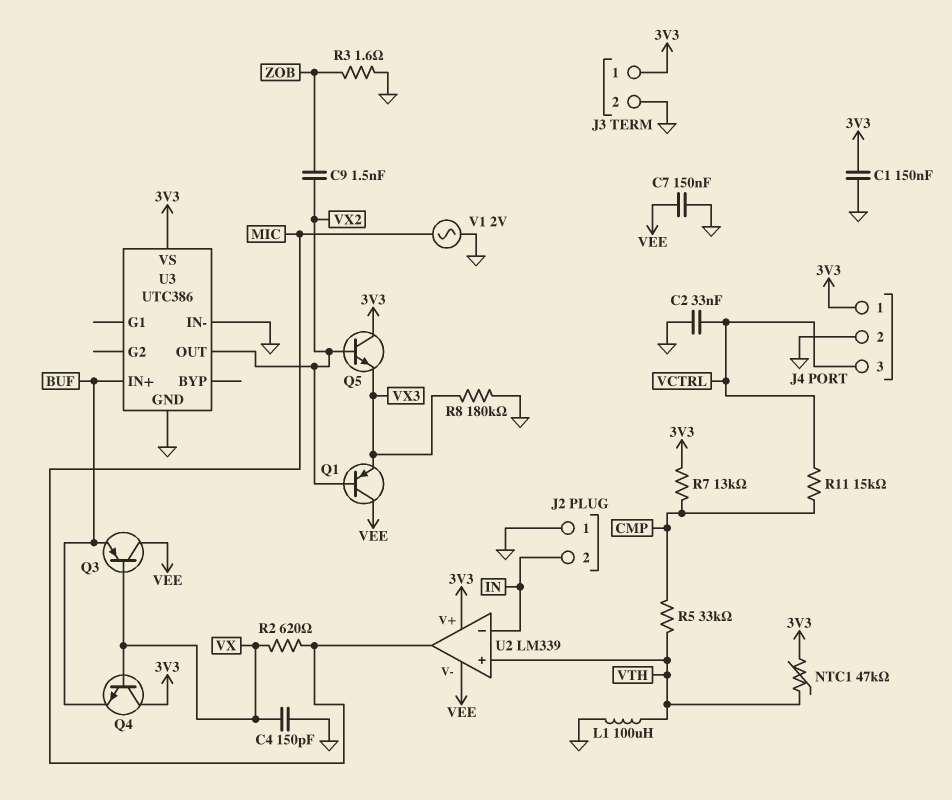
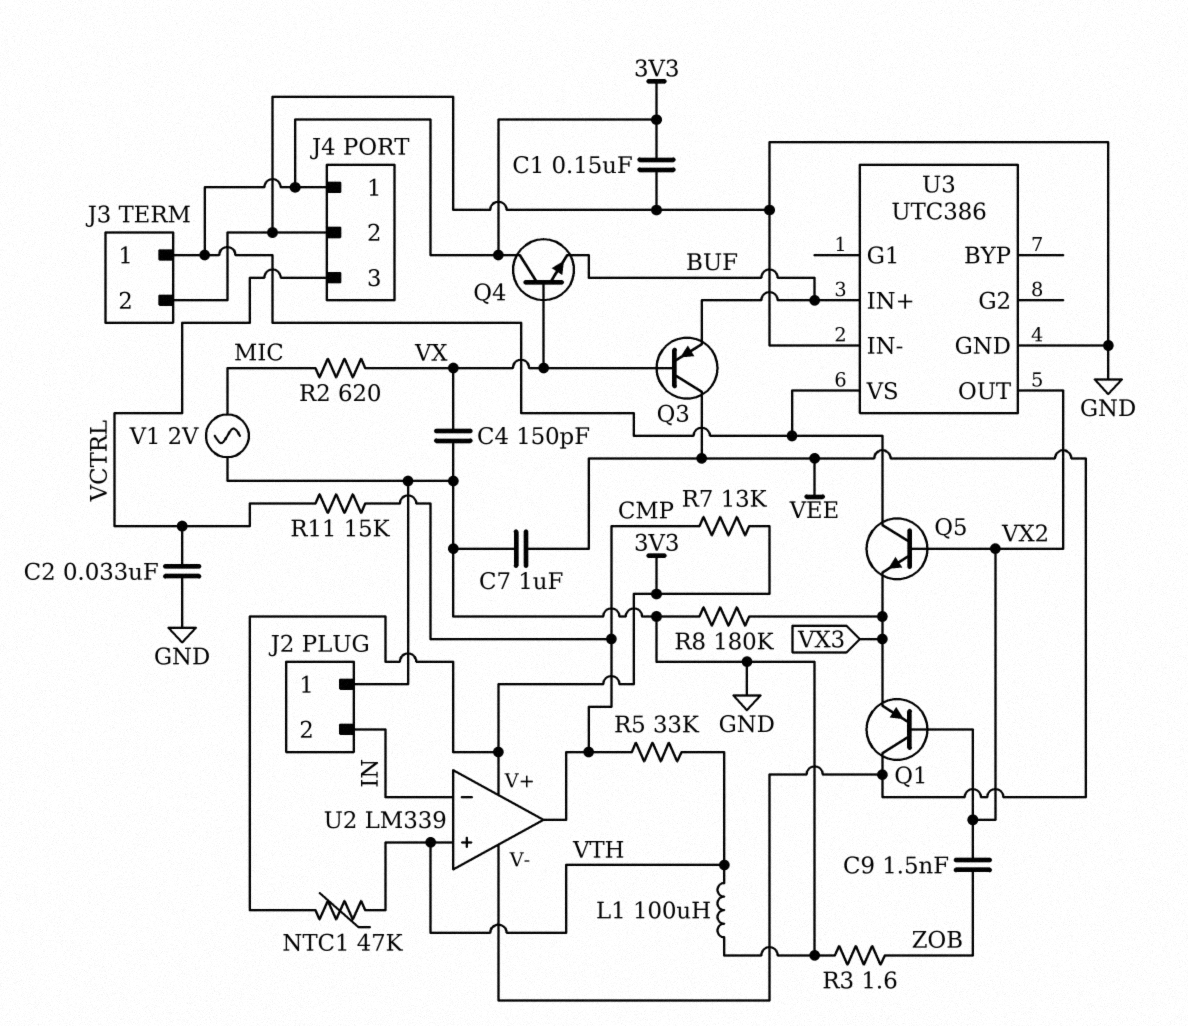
C7: 150nF (GND, VEE) -> 1uF (GND, VEE)
U2 pin out: MIC -> CMP

